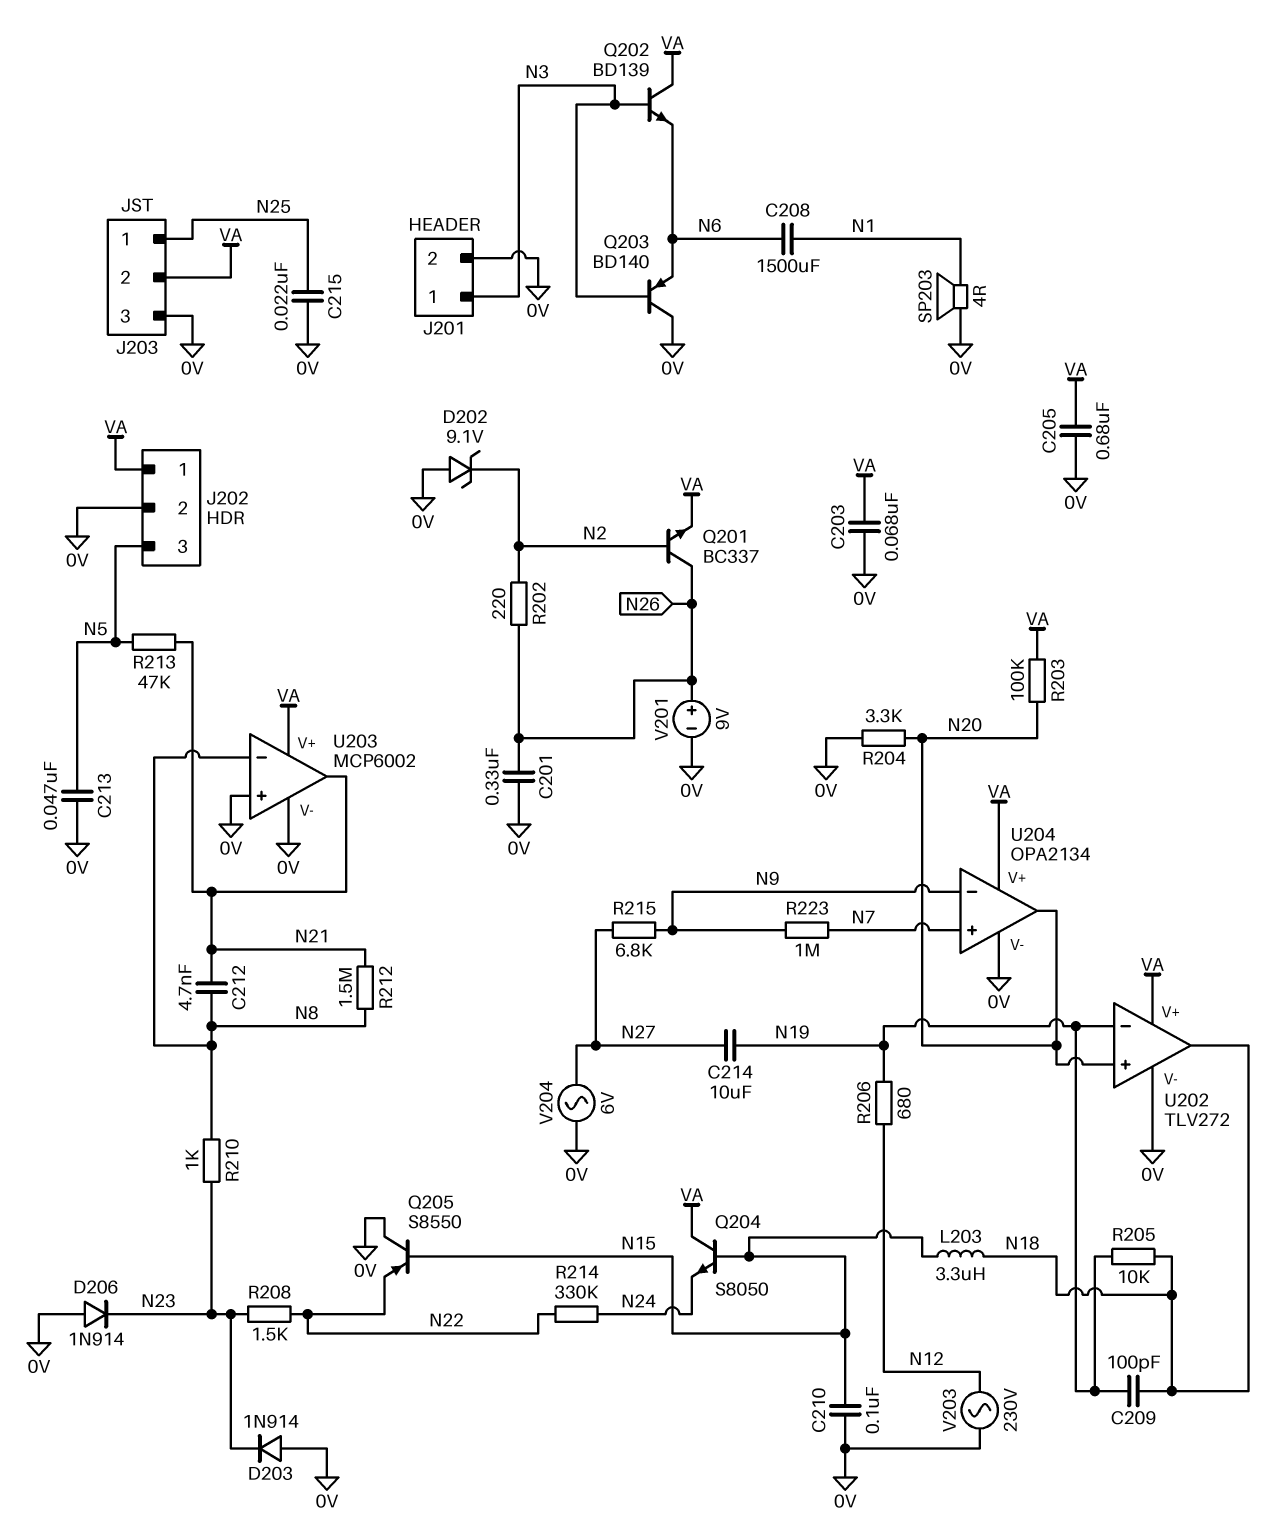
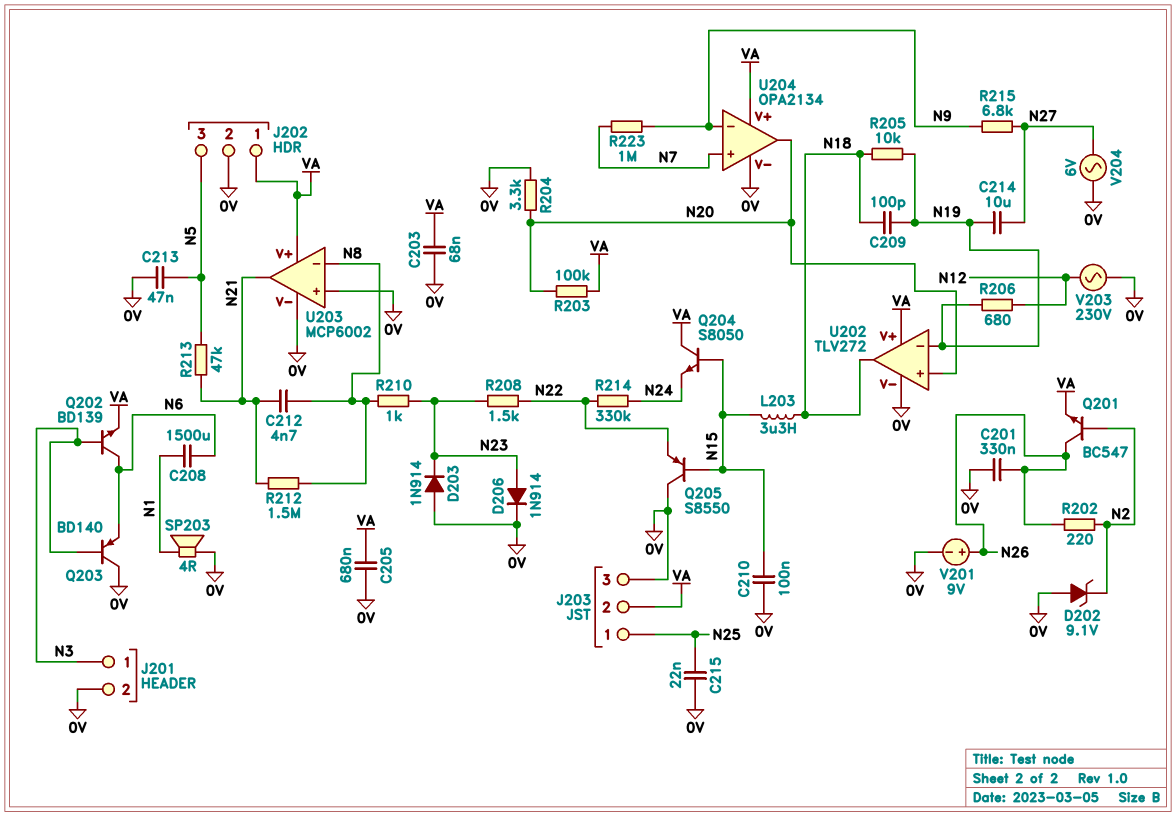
D206: diode 1N914 (A 0V, K N23) -> diode 1N914 (A N23, K 0V)
Q201: NPN BC337 (B N2, C N26, E VA) -> NPN BC547 (B N2, C N26, E VA)
Q202: NPN BD139 (B N3, C VA, E N6) -> NPN BD139 (B N3, C N6, E VA)

